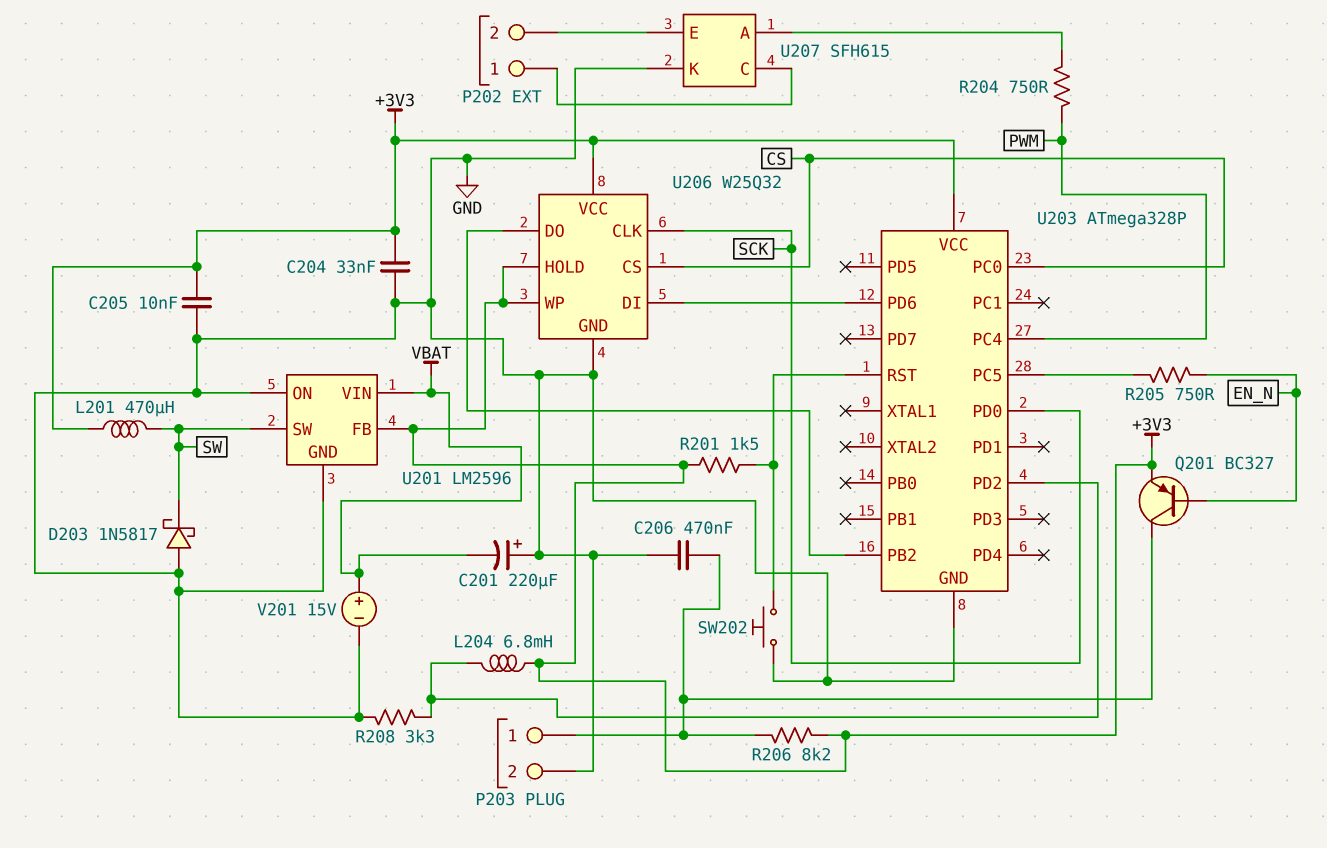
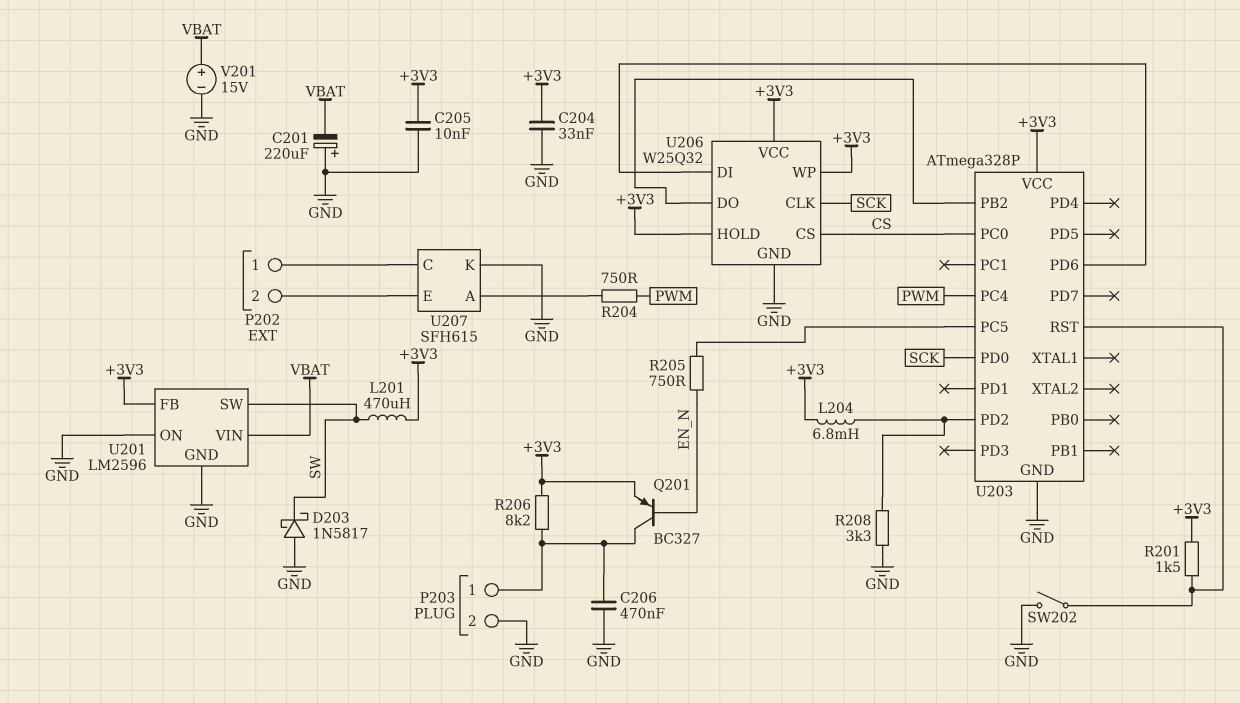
SW202: button (GND, U203/RST) -> switch (GND, U203/RST)

